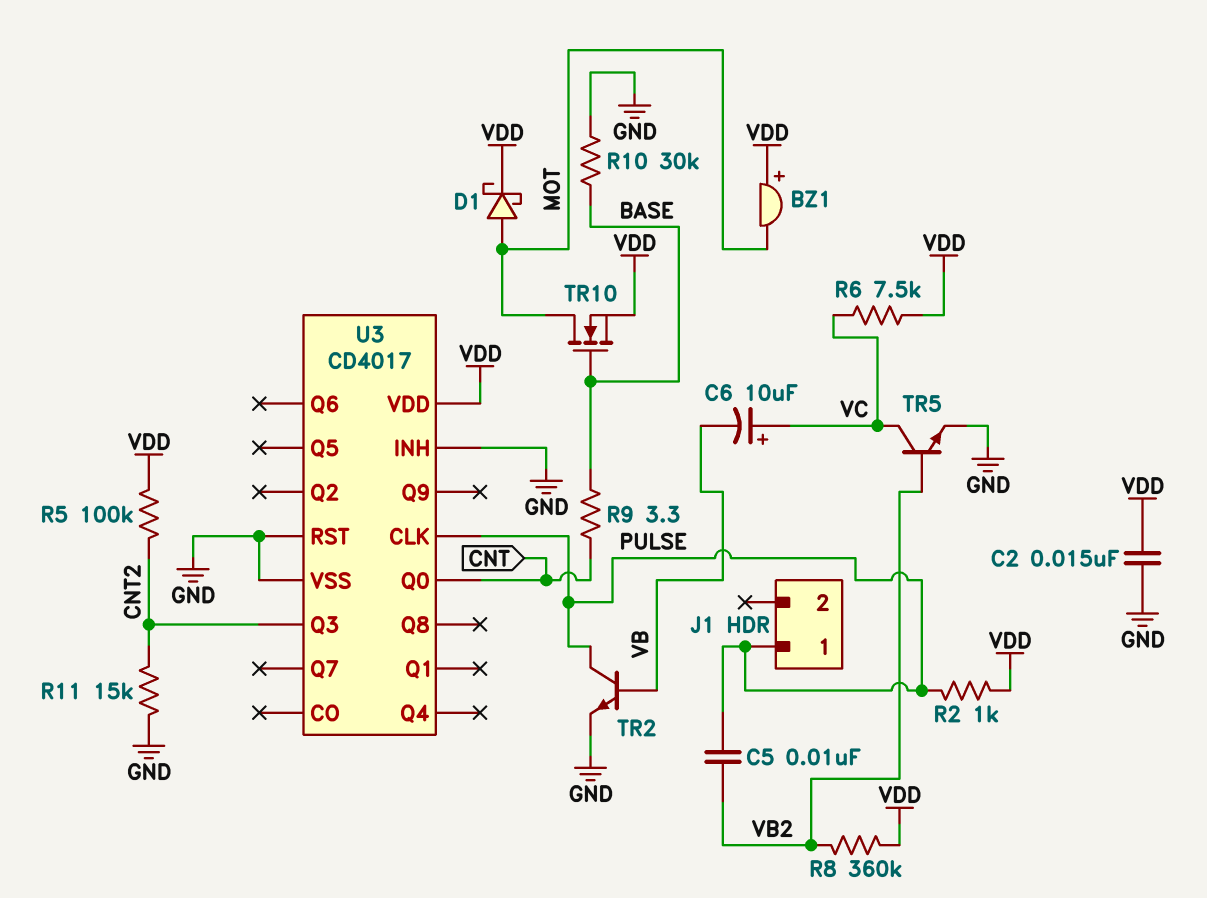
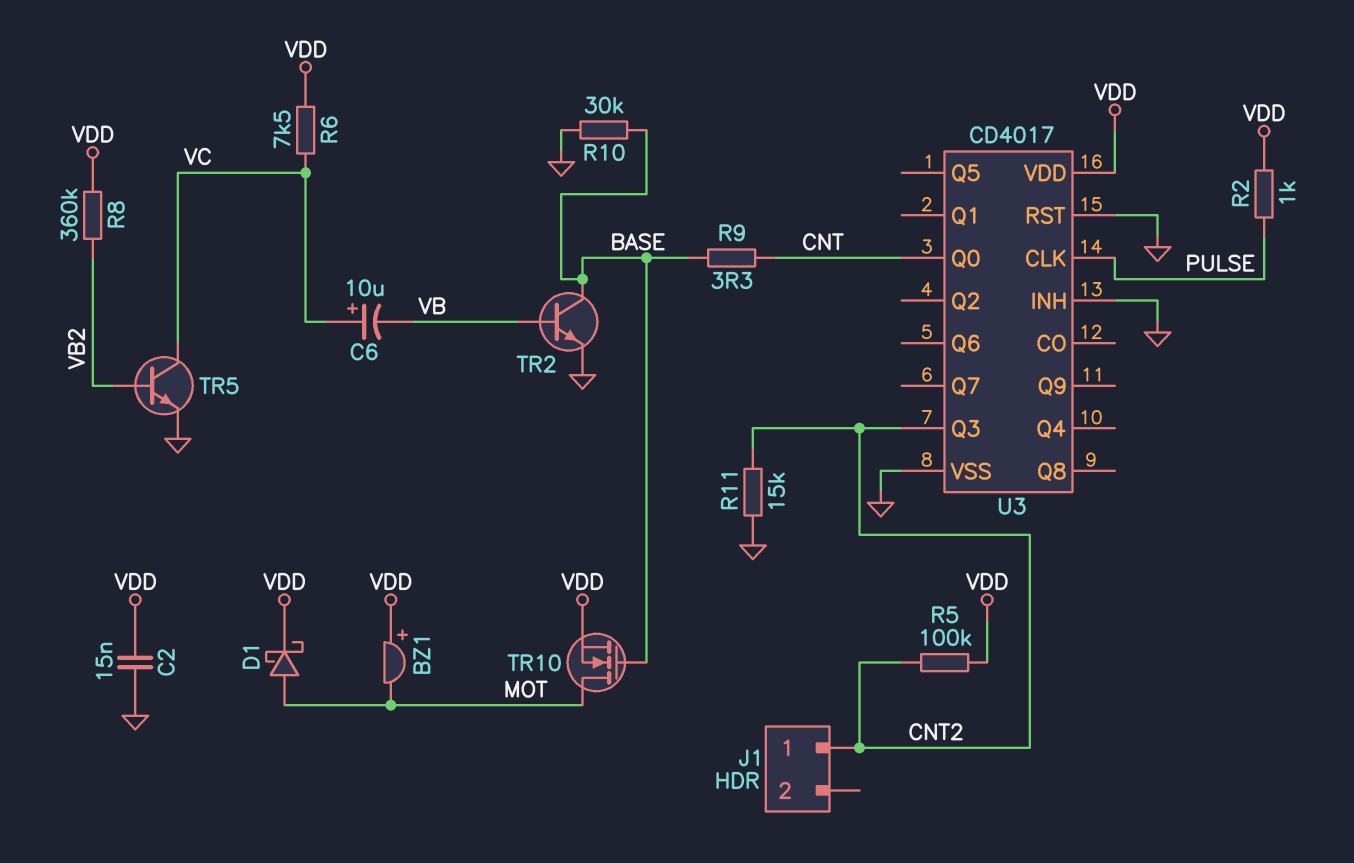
C5: 10nF (PULSE, VB2) -> none
J1 pin 1: PULSE -> CNT2
TR2: NPN (B VB, C PULSE, E GND) -> NPN (B VB, C BASE, E GND)

